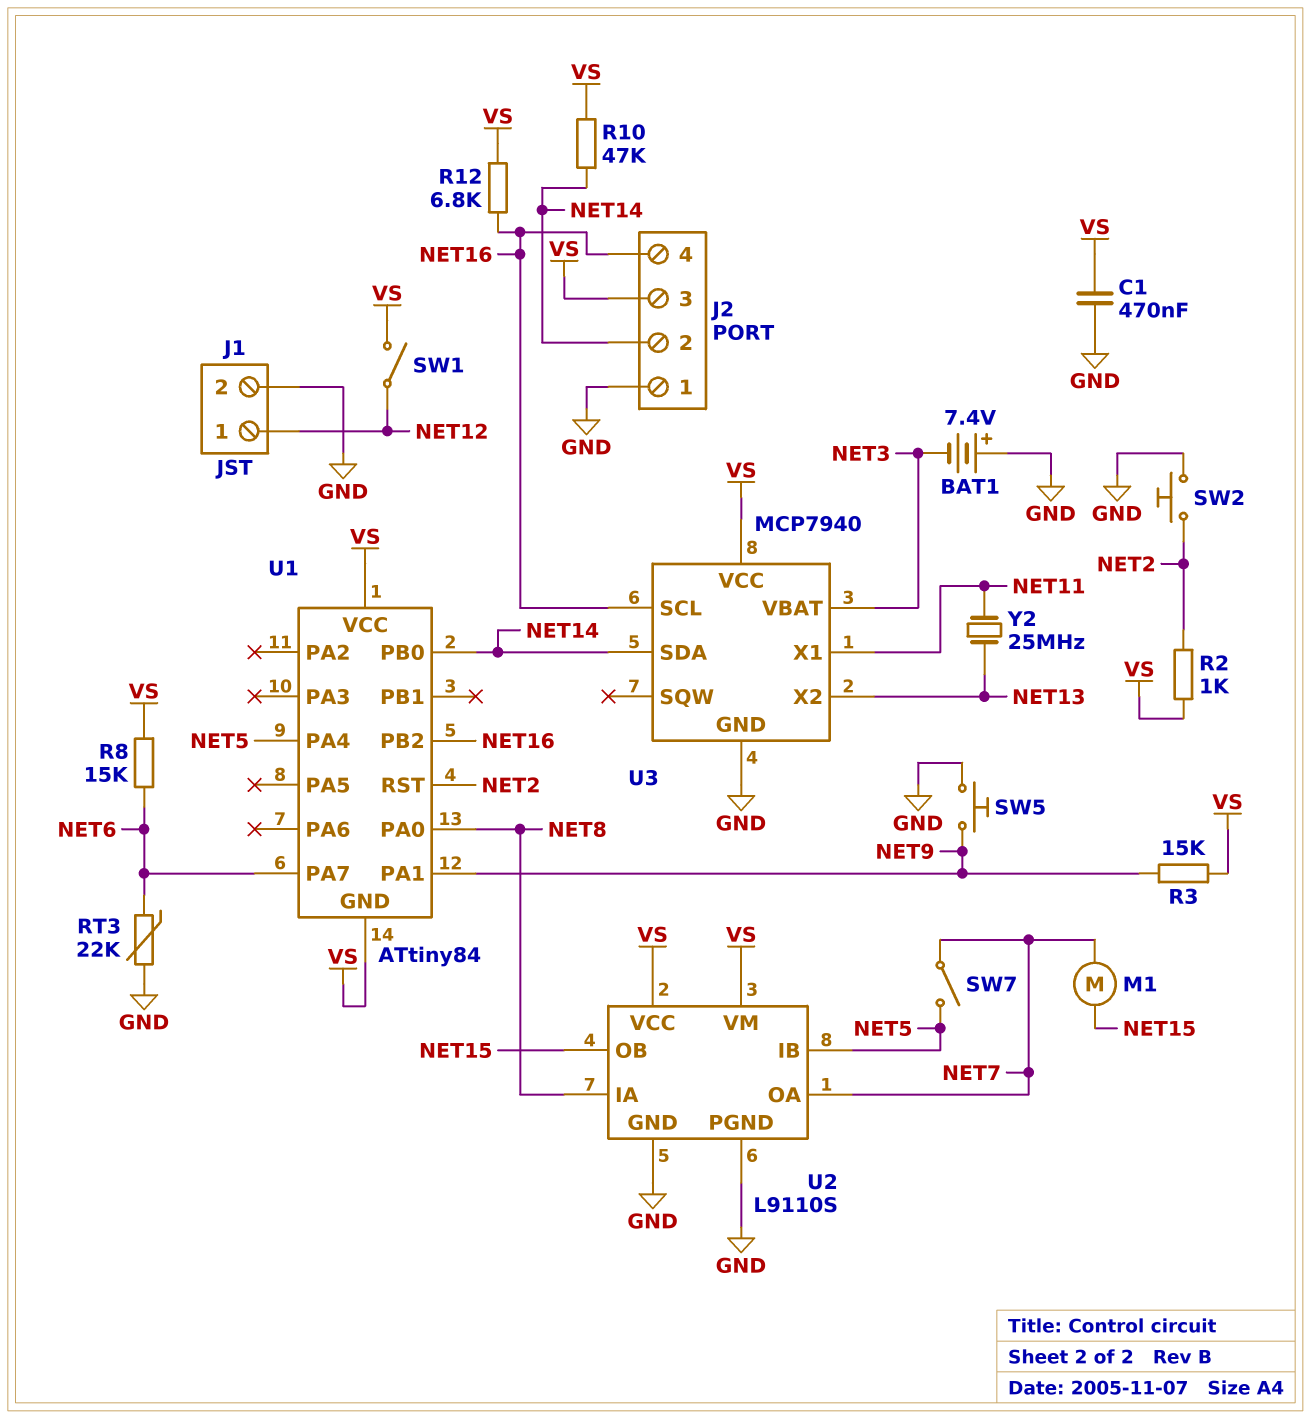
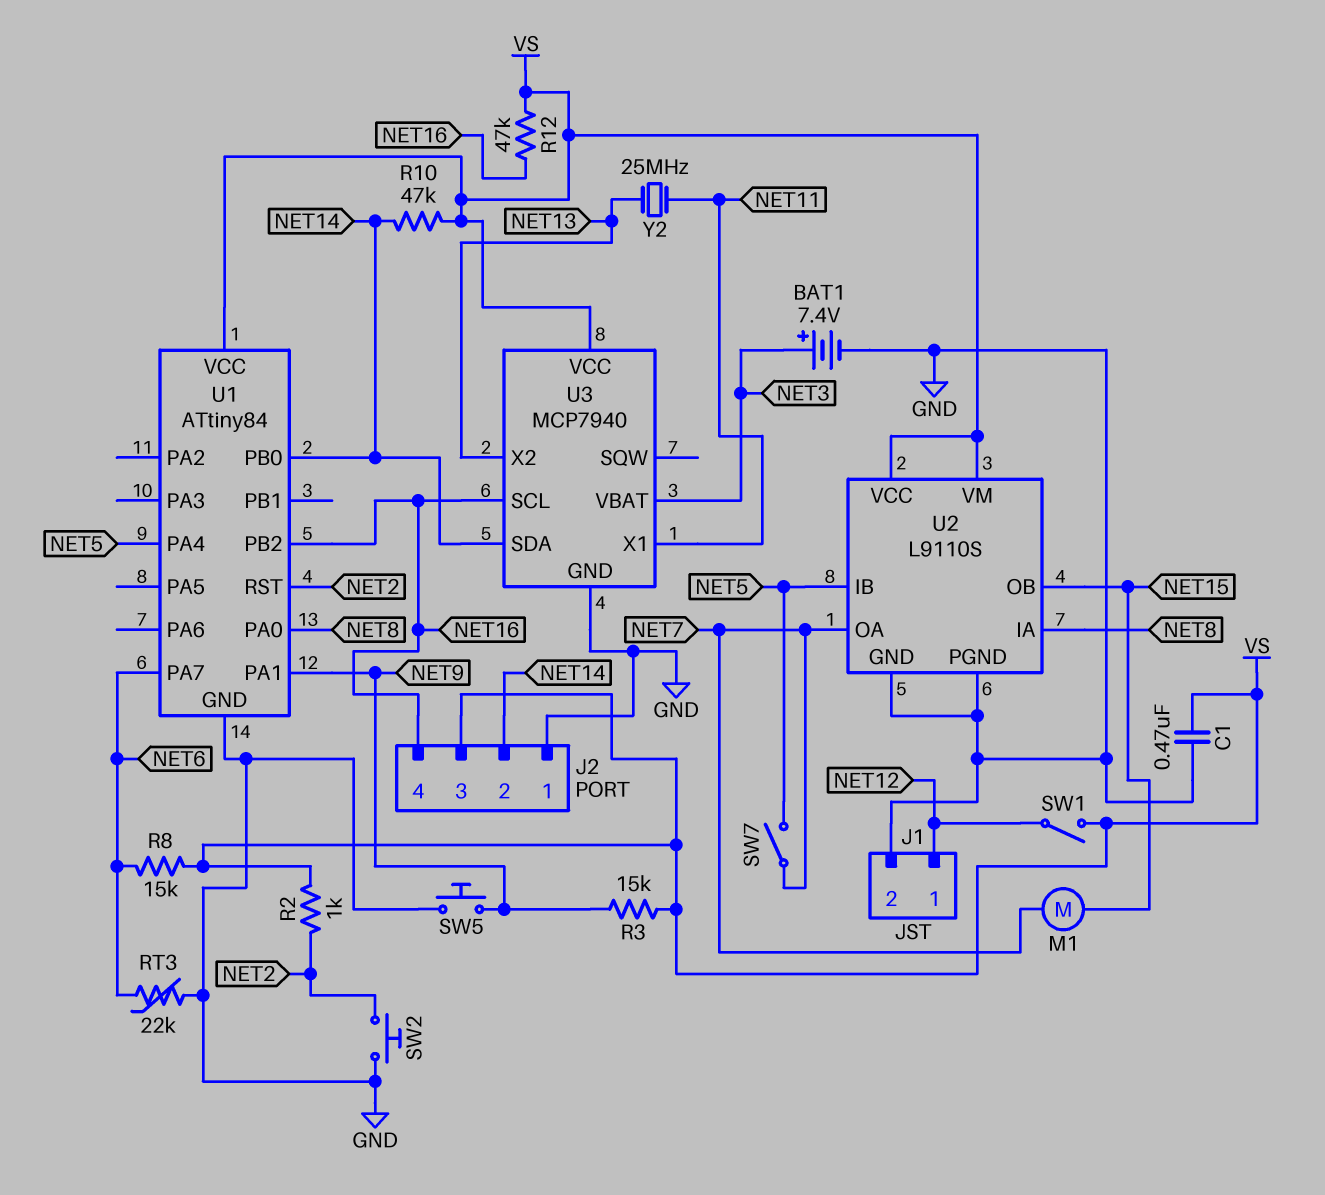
BAT1: 7.4V (plus GND, minus NET3) -> 7.4V (plus NET3, minus GND)
R12: 6.8k (NET16, VS) -> 47k (NET16, VS)
U1 pin GND: VS -> GND

